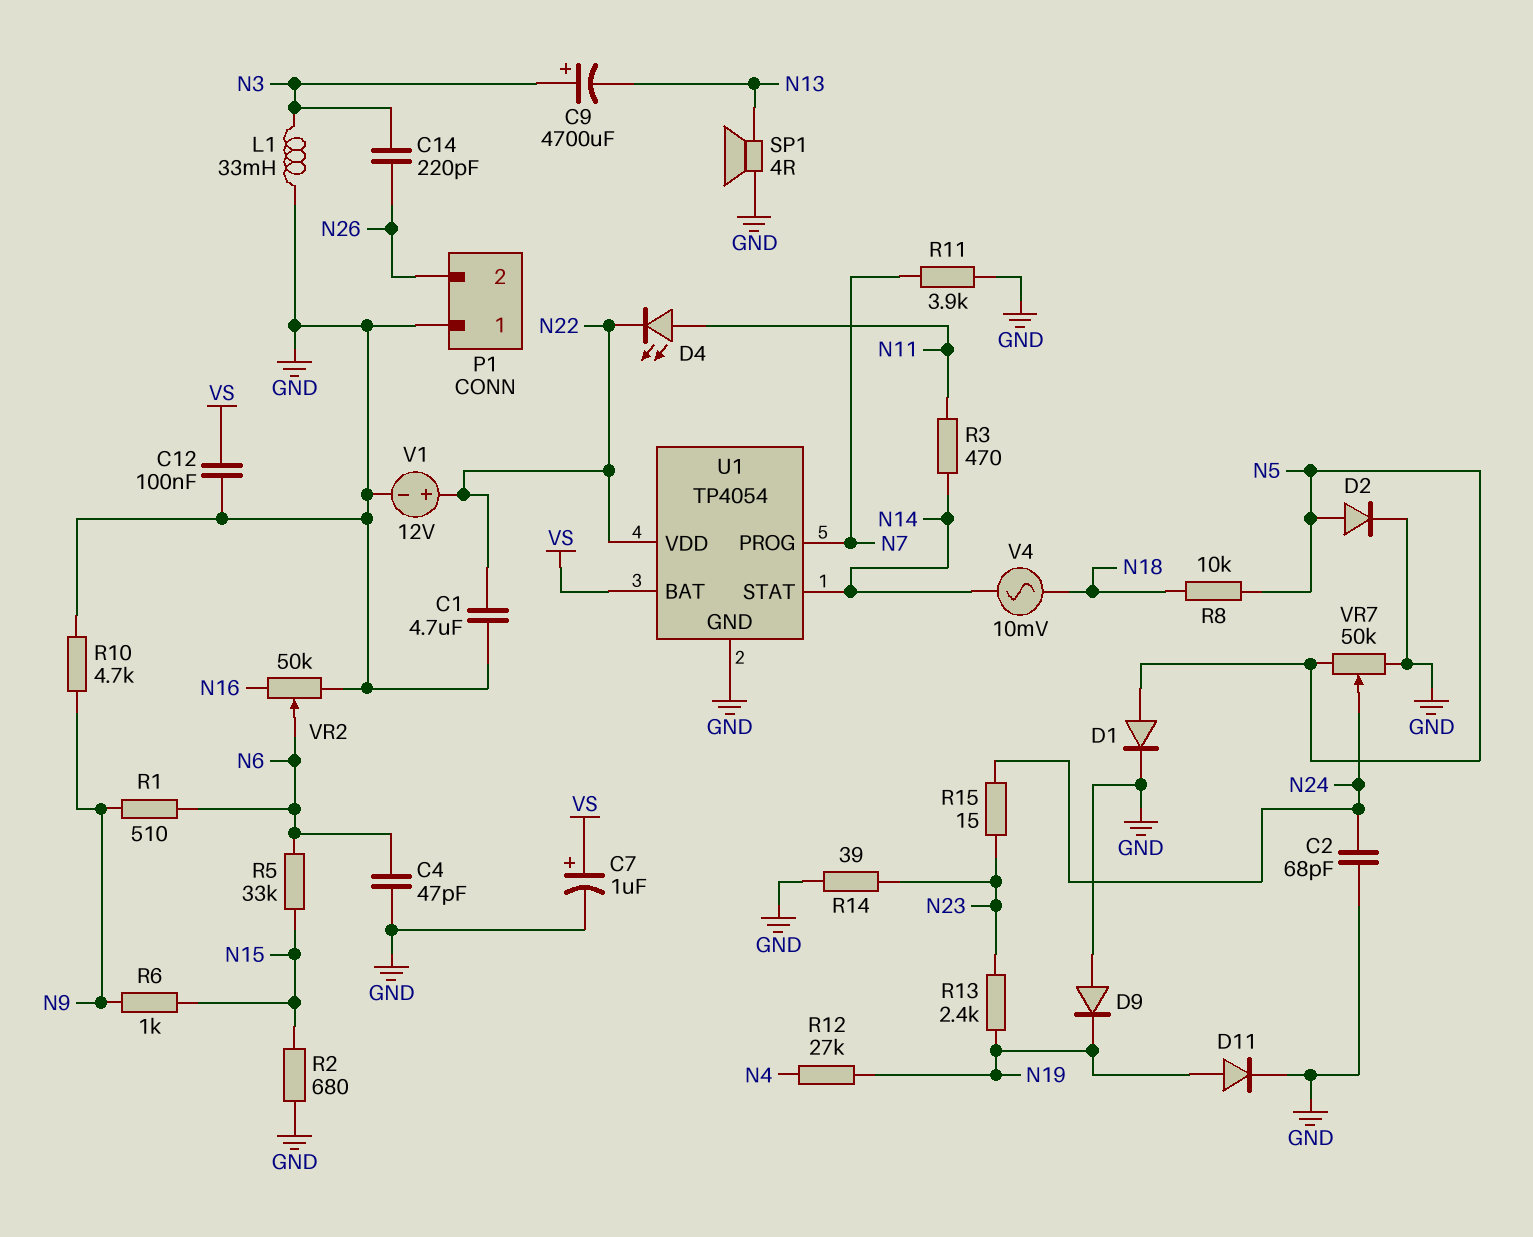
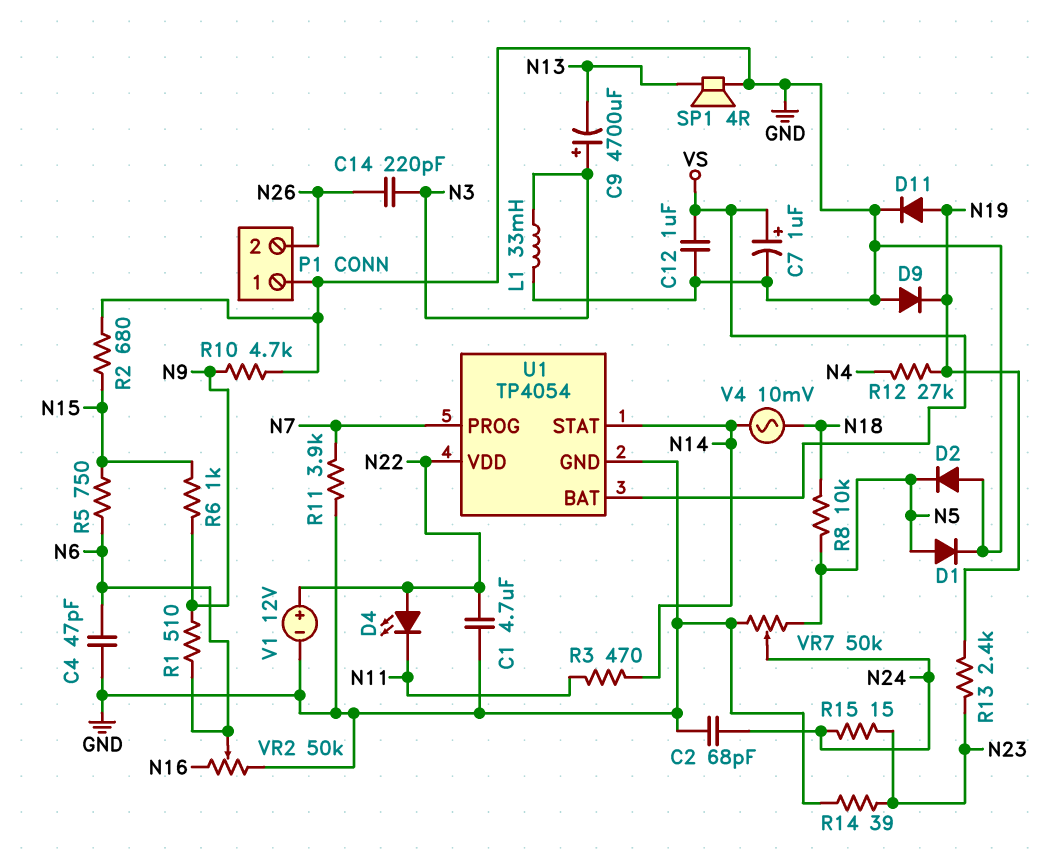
C12: 100nF (GND, VS) -> 1uF (GND, VS)
D2: diode (A N5, K GND) -> diode (A GND, K N5)
D4: LED (A N11, K N22) -> LED (A N22, K N11)
R5: 33k (N6, N15) -> 750 (N6, N15)

